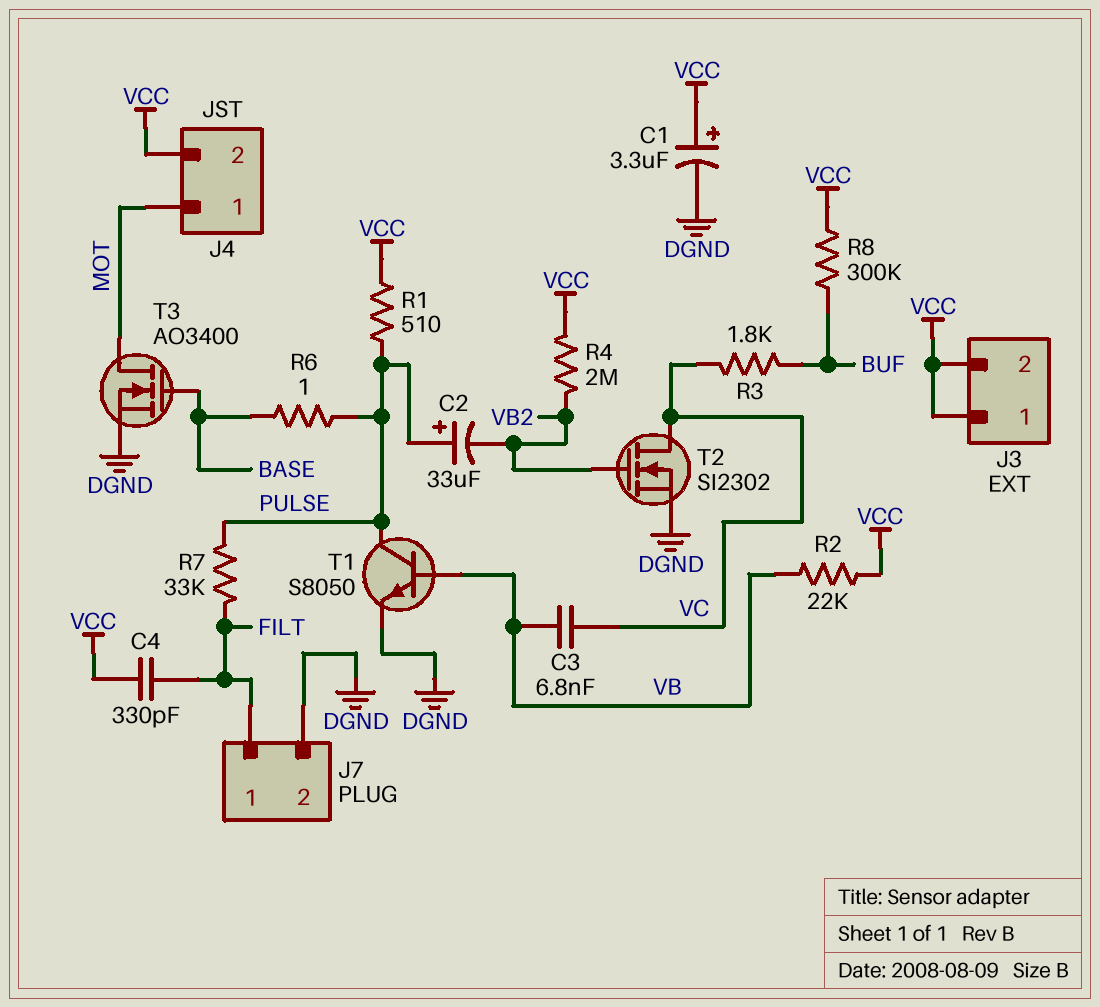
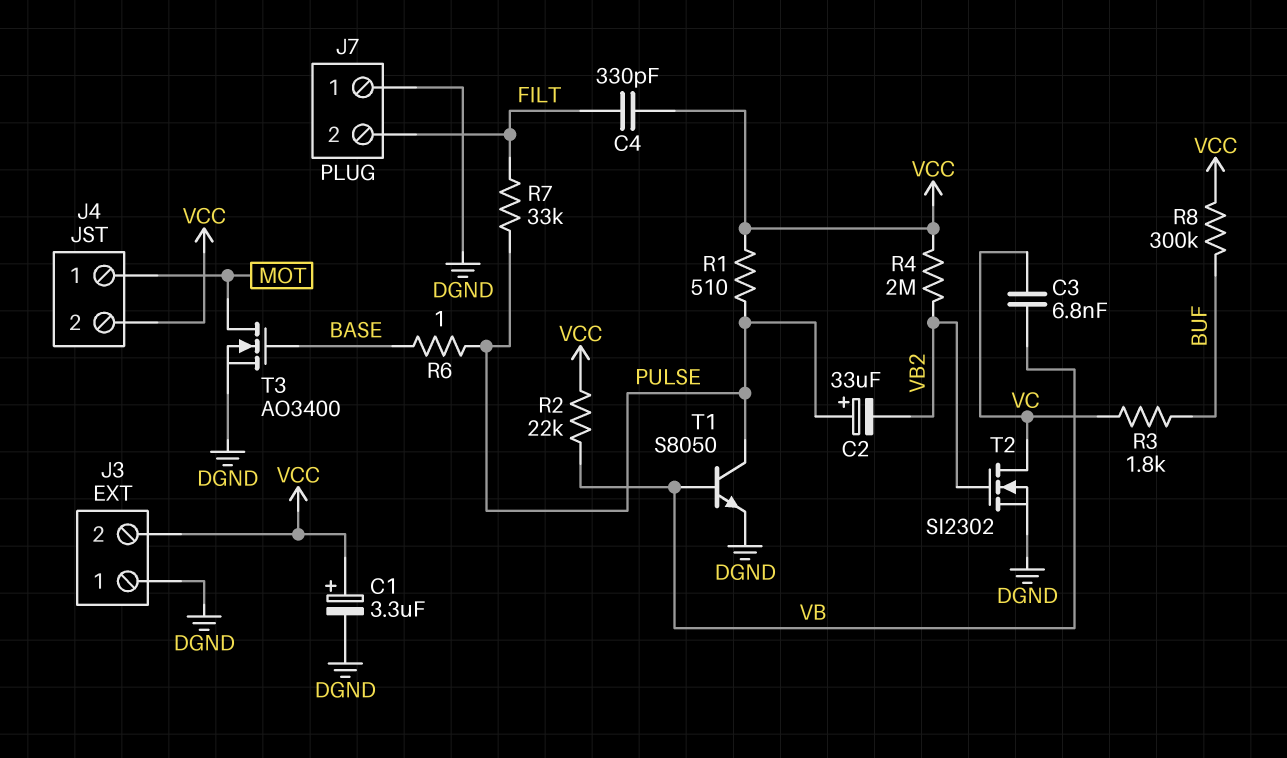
J3 pin 1: VCC -> DGND
J7 pin 1: FILT -> DGND
J7 pin 2: DGND -> FILT

